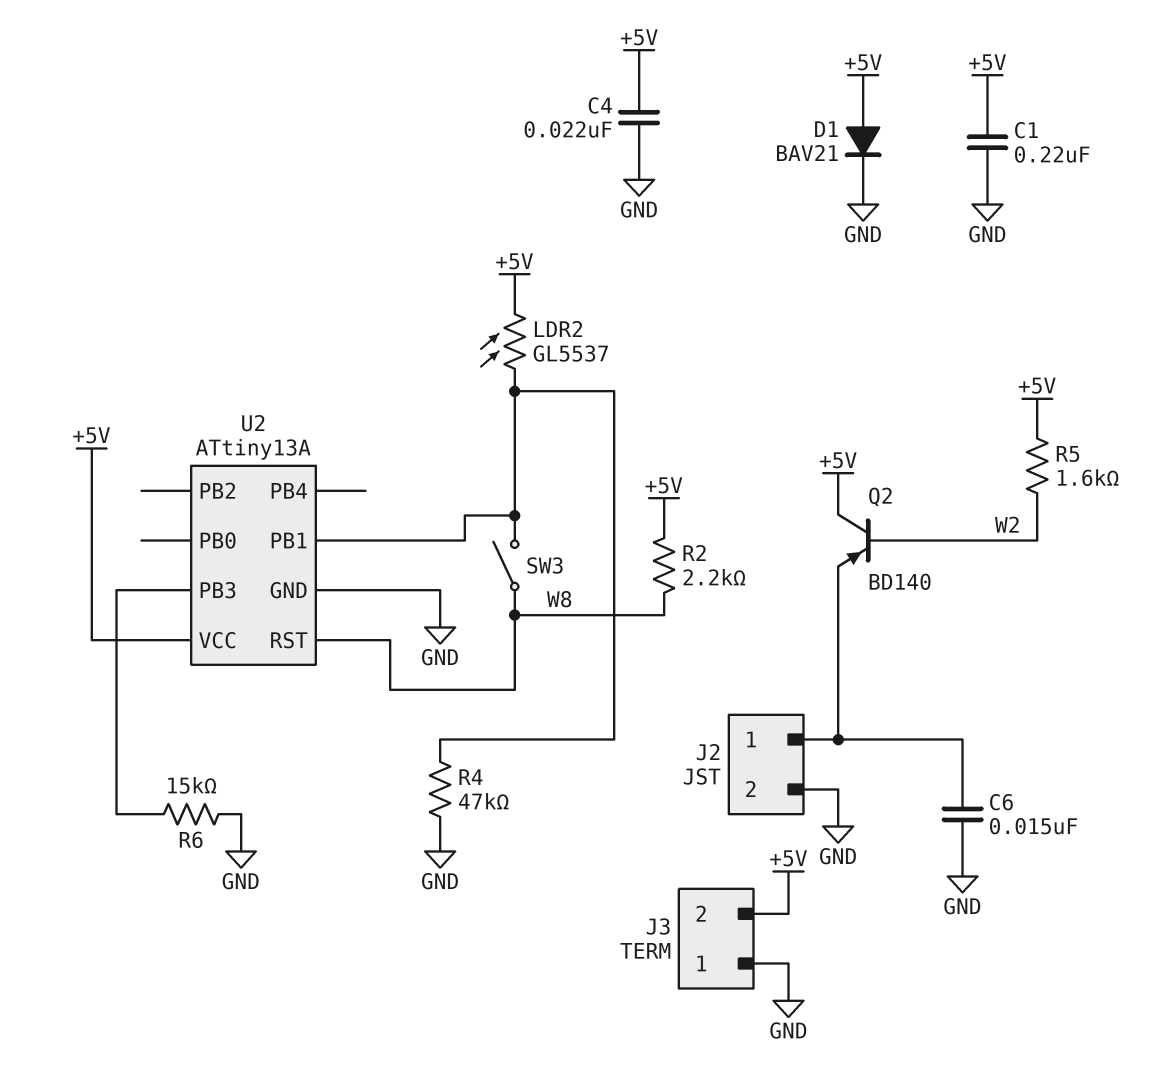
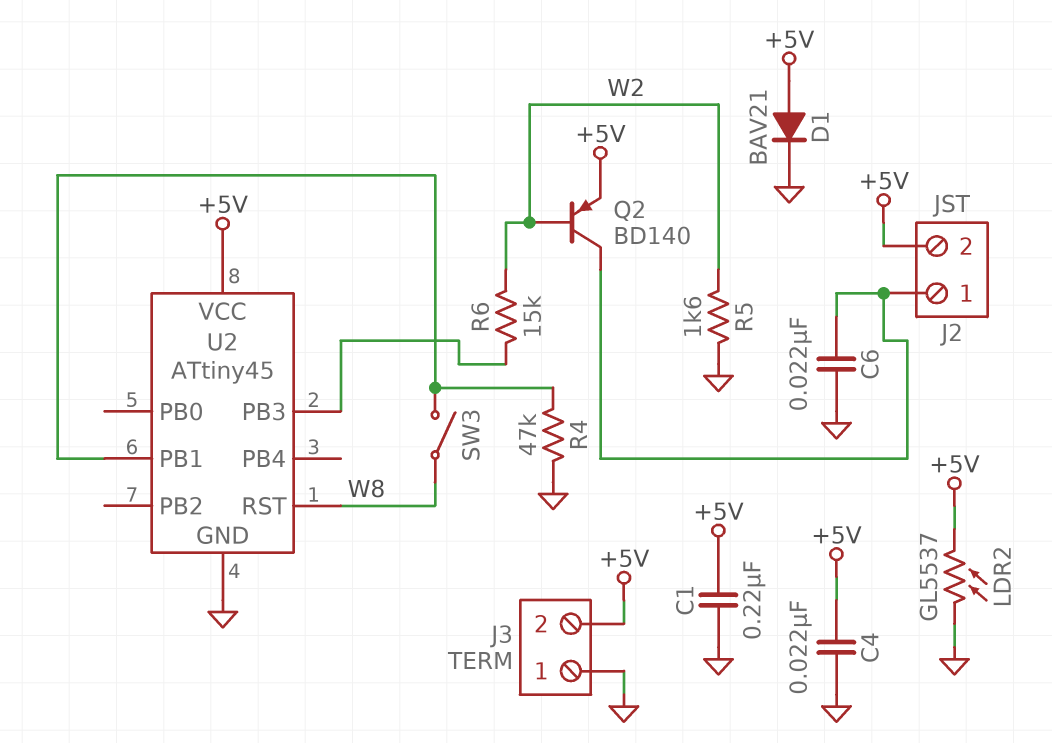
C6: 15nF (GND, J2/1) -> 22nF (GND, J2/1)
J2 pin 2: GND -> +5V
LDR2: GL5537 (+5V, U2/PB1) -> GL5537 (+5V, GND)
Q2: PNP BD140 (B W2, C +5V, E J2/1) -> PNP BD140 (B W2, C J2/1, E +5V)
R2: 2.2k (+5V, W8) -> none
R5: 1.6k (+5V, W2) -> 1.6k (GND, W2)
R6: 15k (GND, U2/PB3) -> 15k (U2/PB3, W2)
U2: ATtiny13A -> ATtiny45

